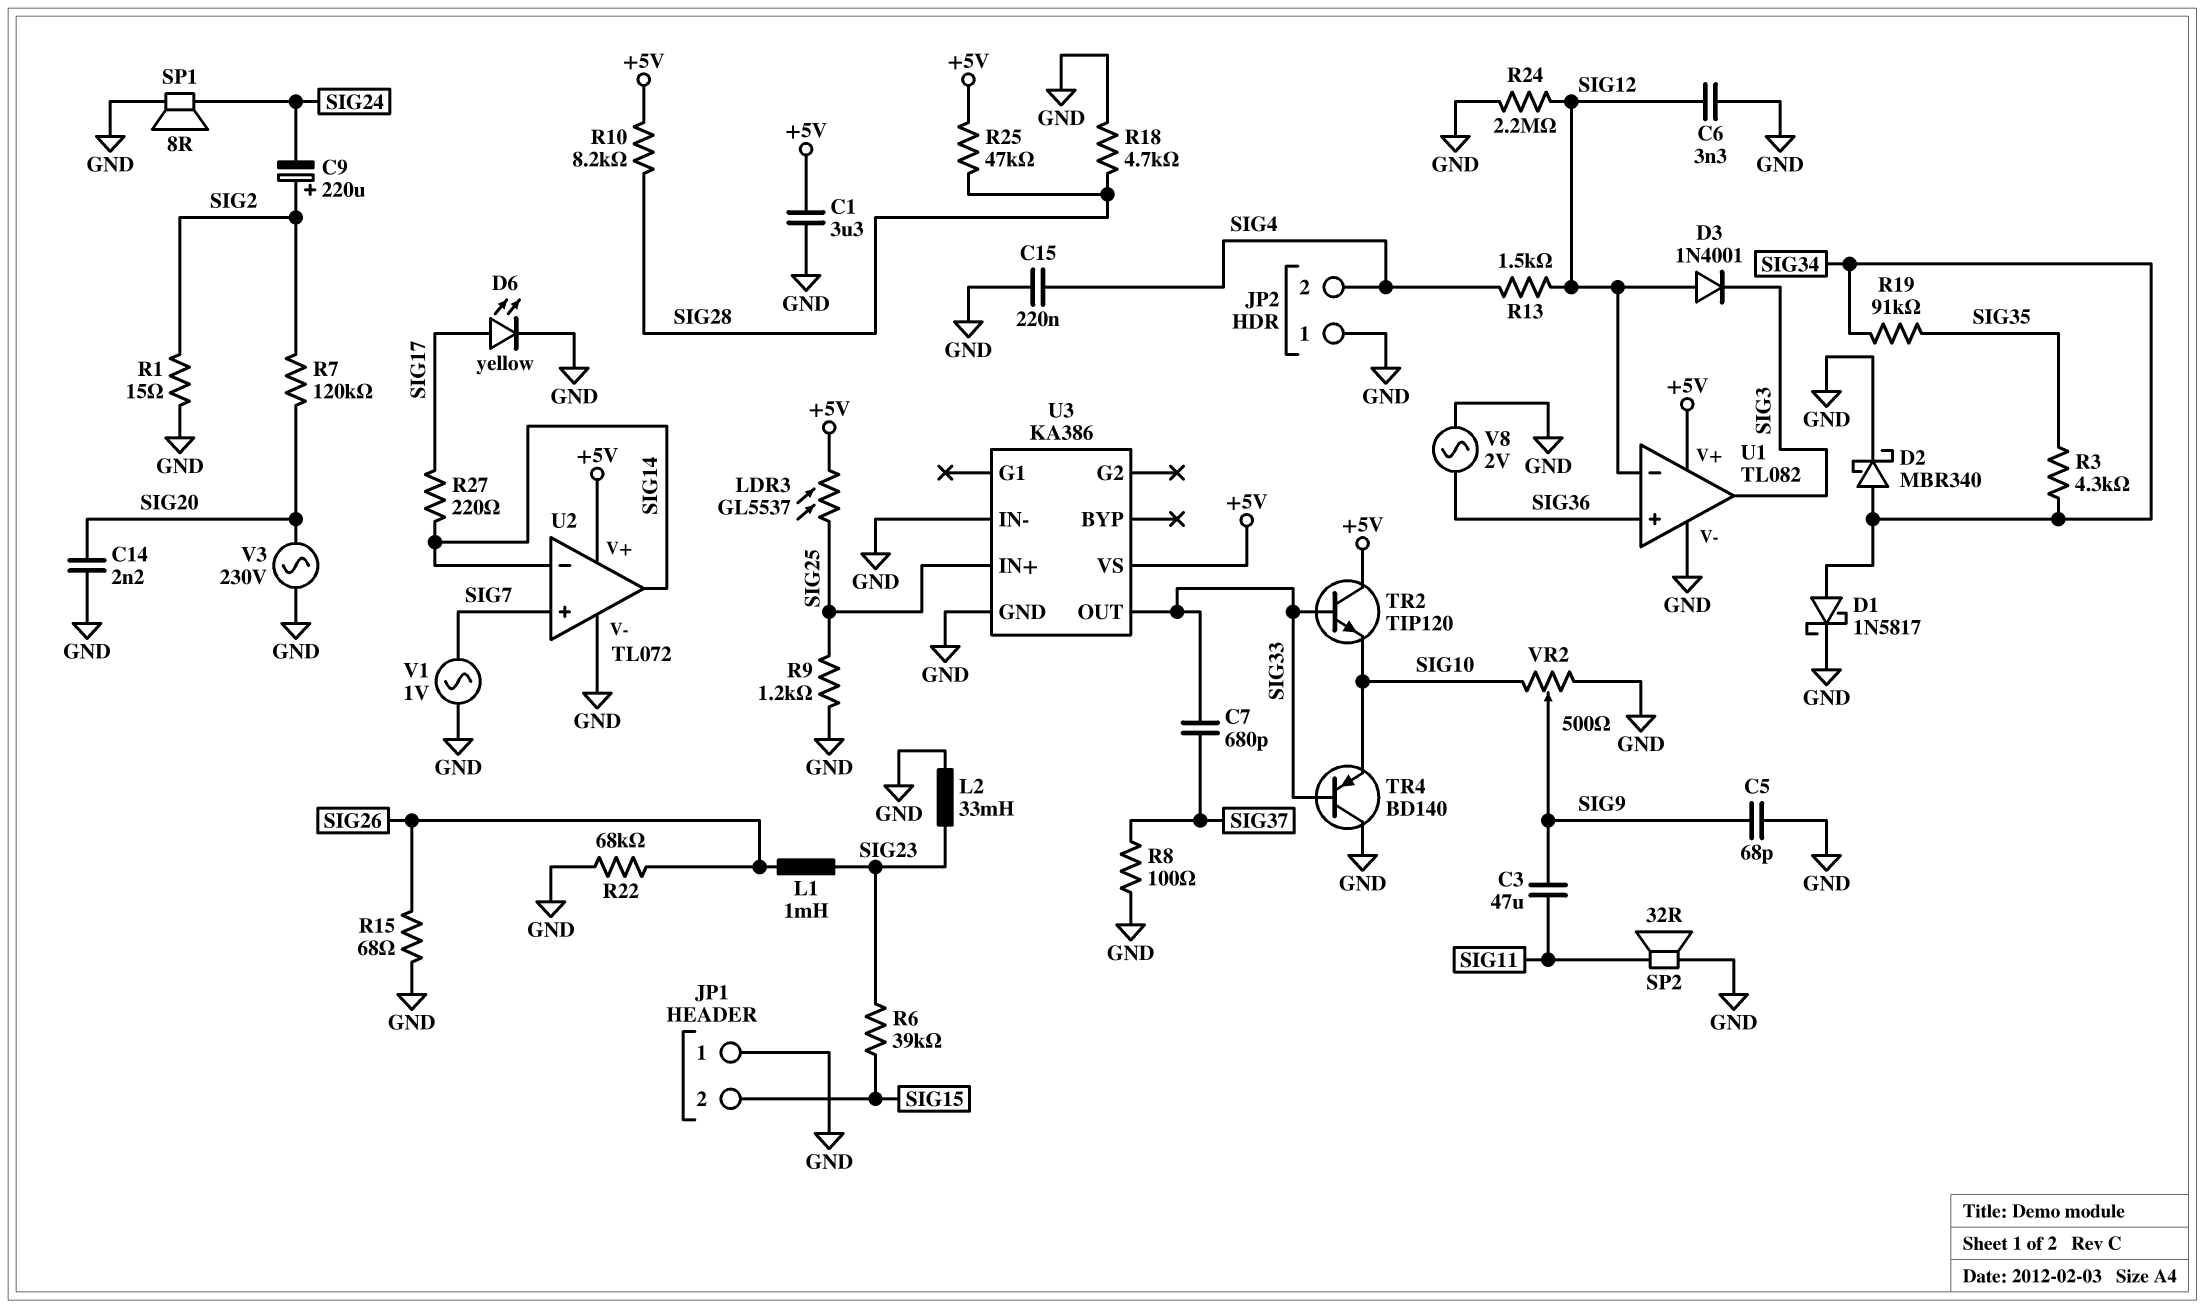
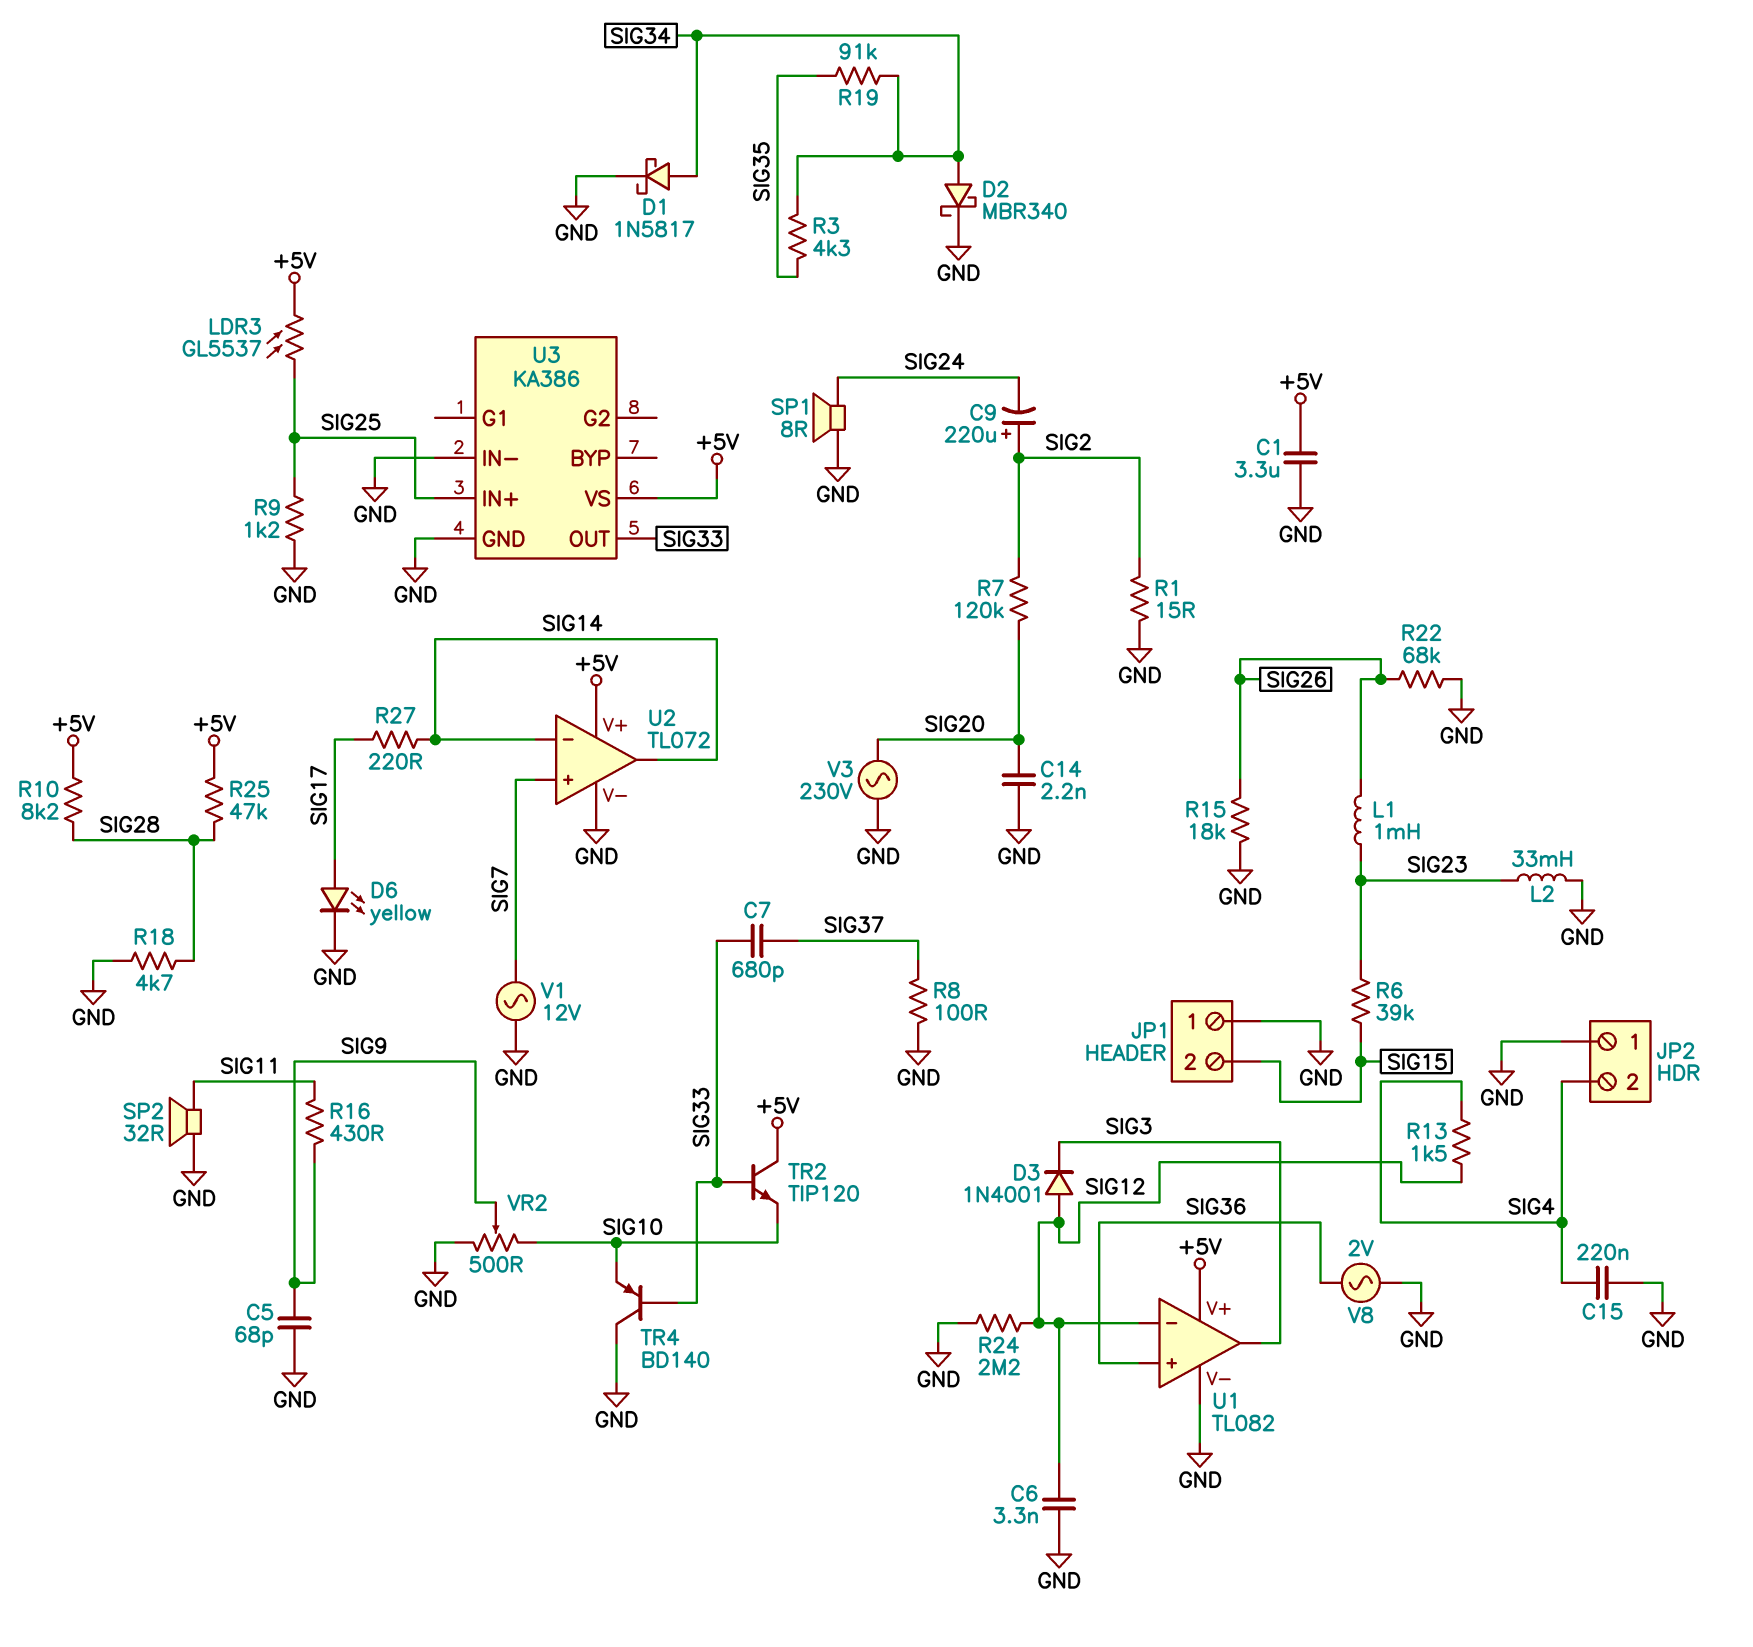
C3: 47uF (SIG9, SIG11) -> none
R15: 68 (GND, SIG26) -> 18k (GND, SIG26)
R16: none -> 430 (SIG9, SIG11)
V1: AC 1V (GND, SIG7) -> AC 12V (GND, SIG7)

